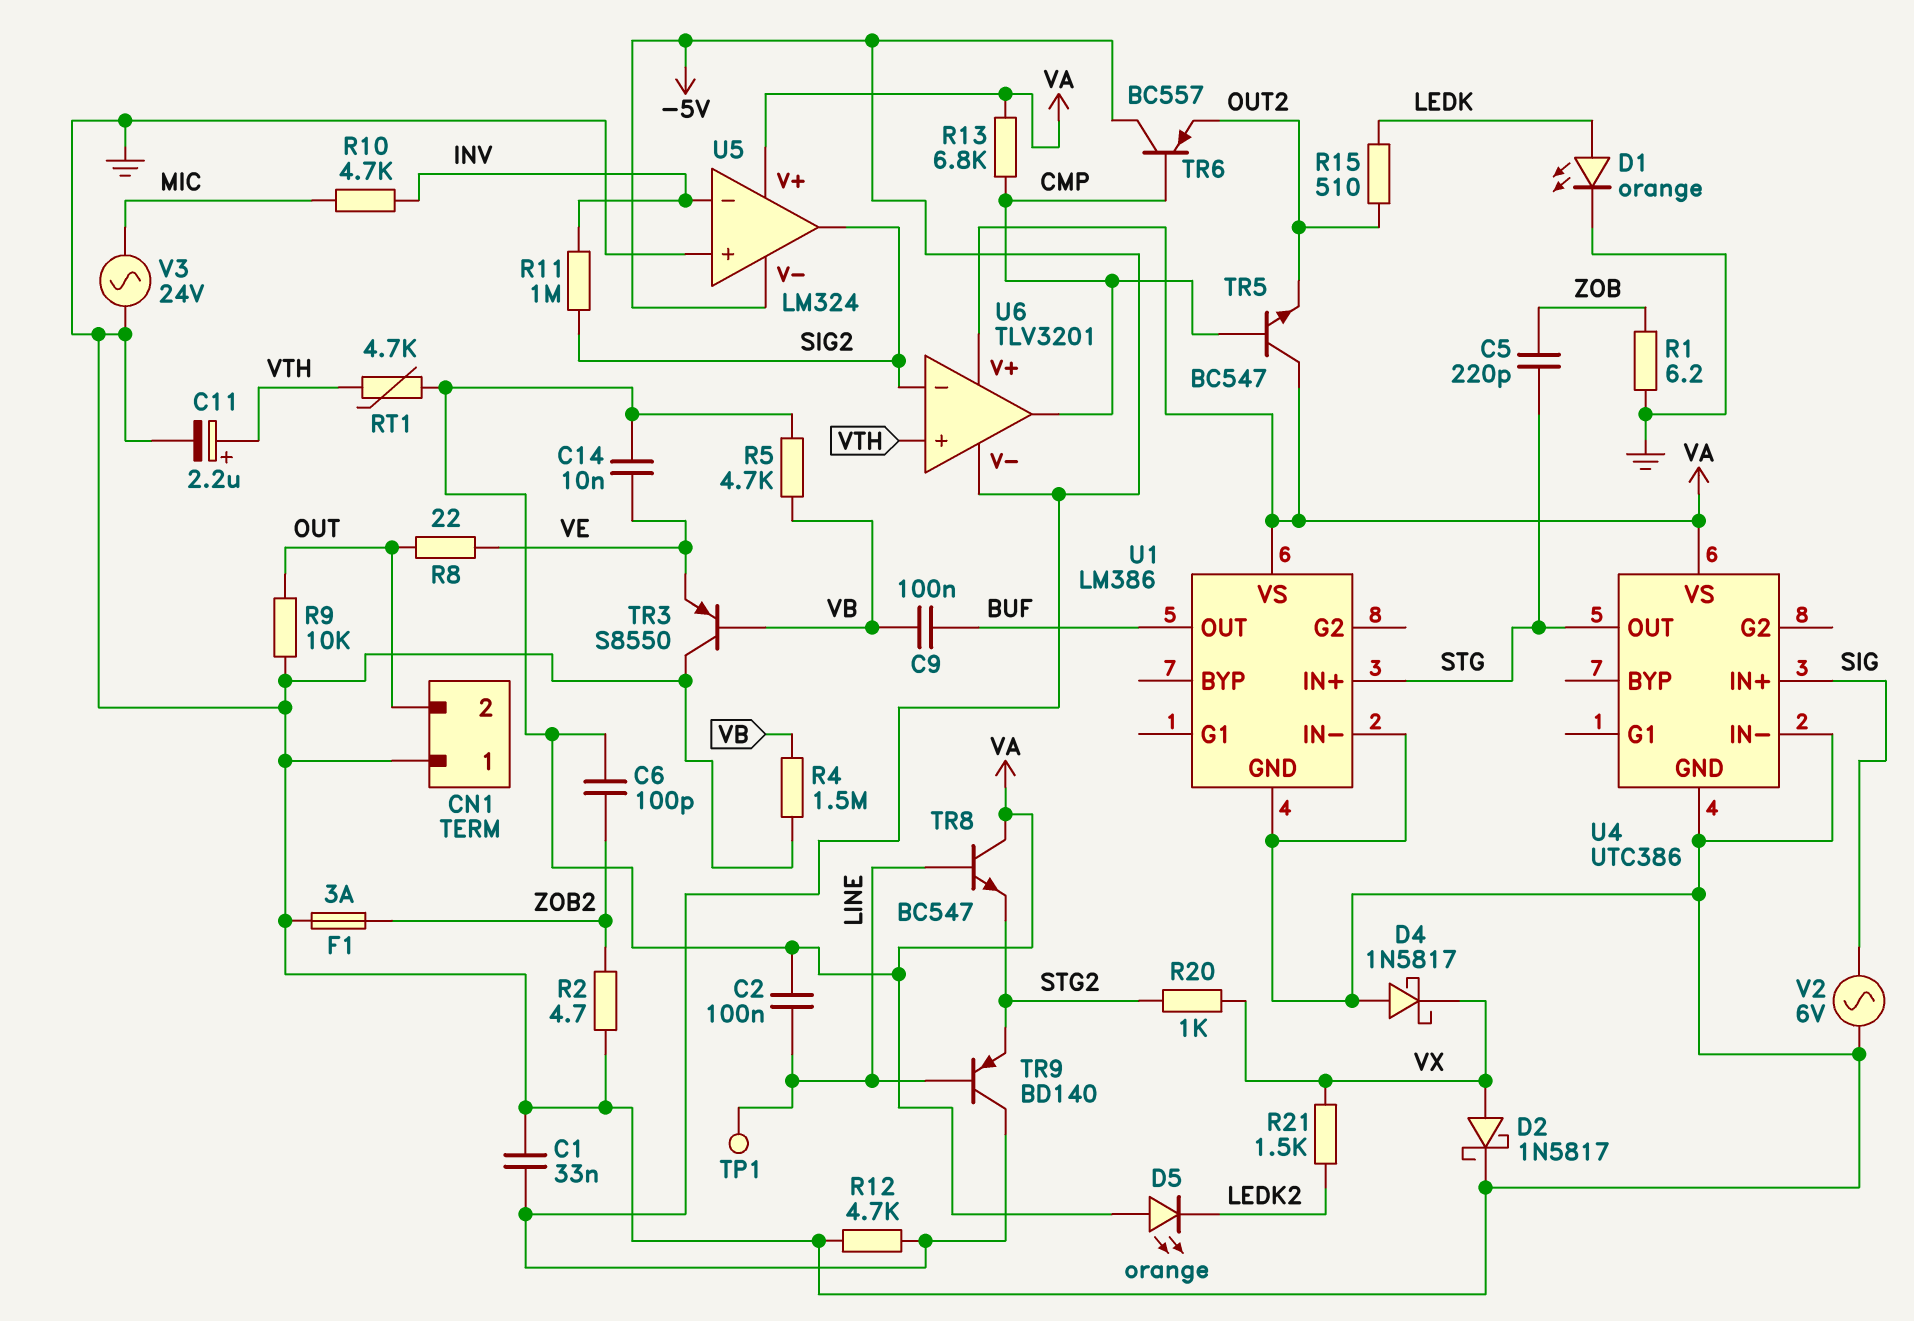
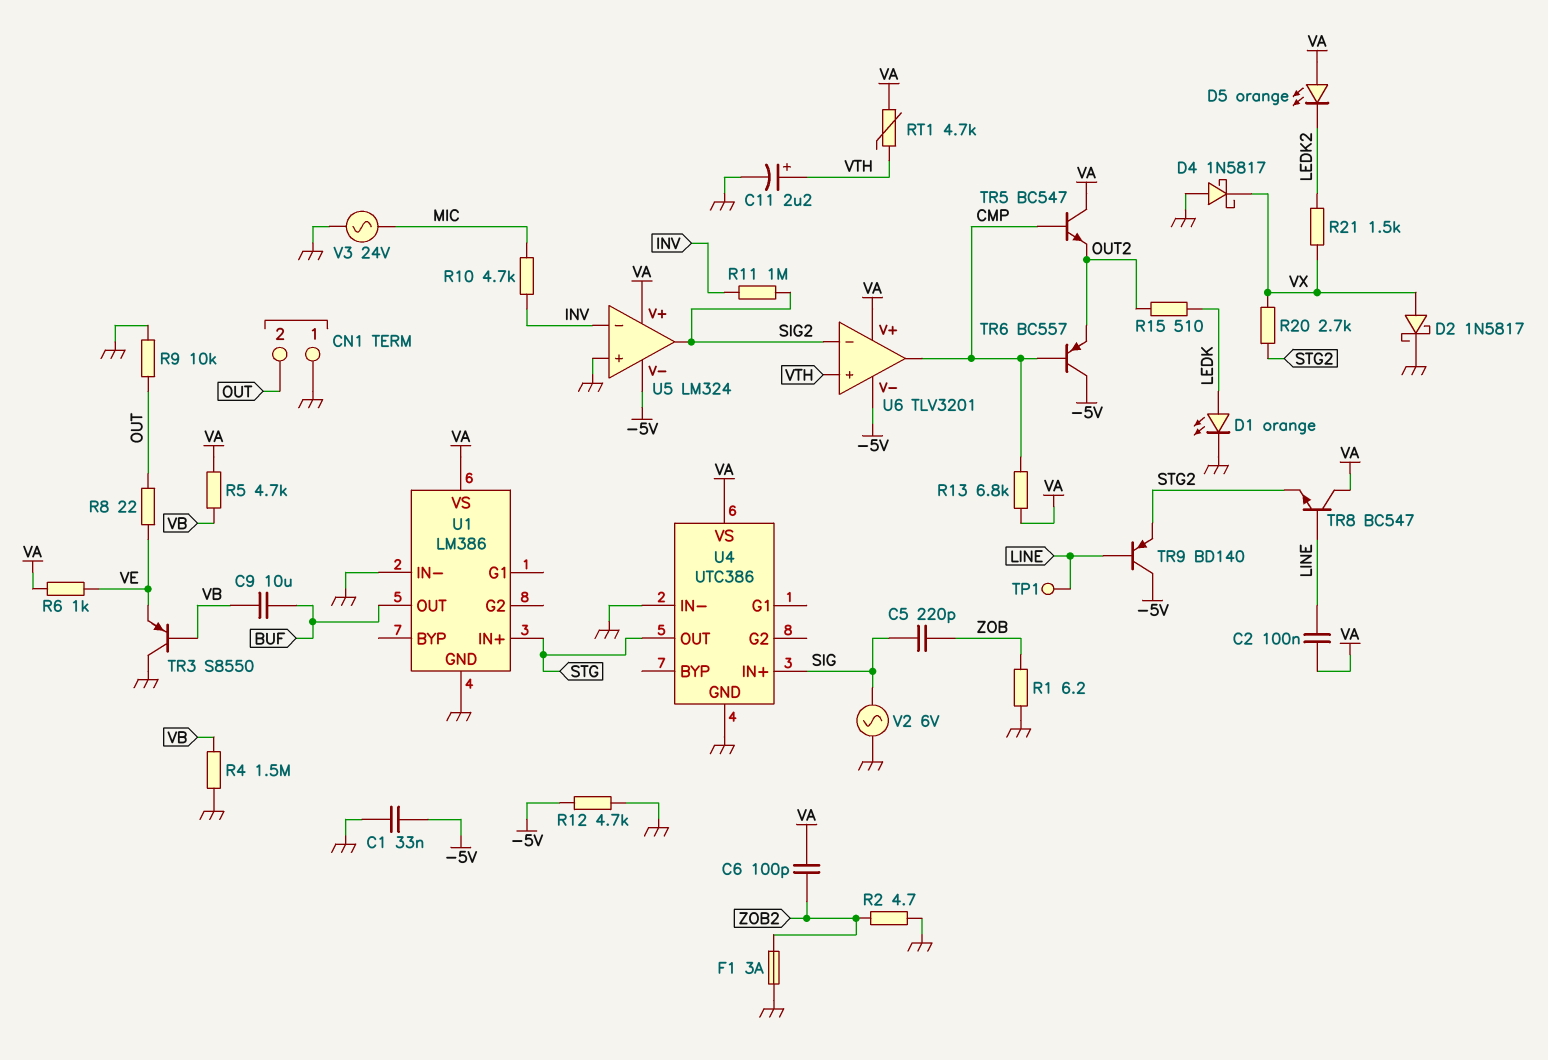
C5: 220pF (STG, ZOB) -> 220pF (SIG, ZOB)
C9: 100nF (BUF, VB) -> 10uF (BUF, VB)
C14: 10nF (VA, VE) -> none
R6: none -> 1k (VA, VE)
R20: 1k (STG2, VX) -> 2.7k (STG2, VX)

